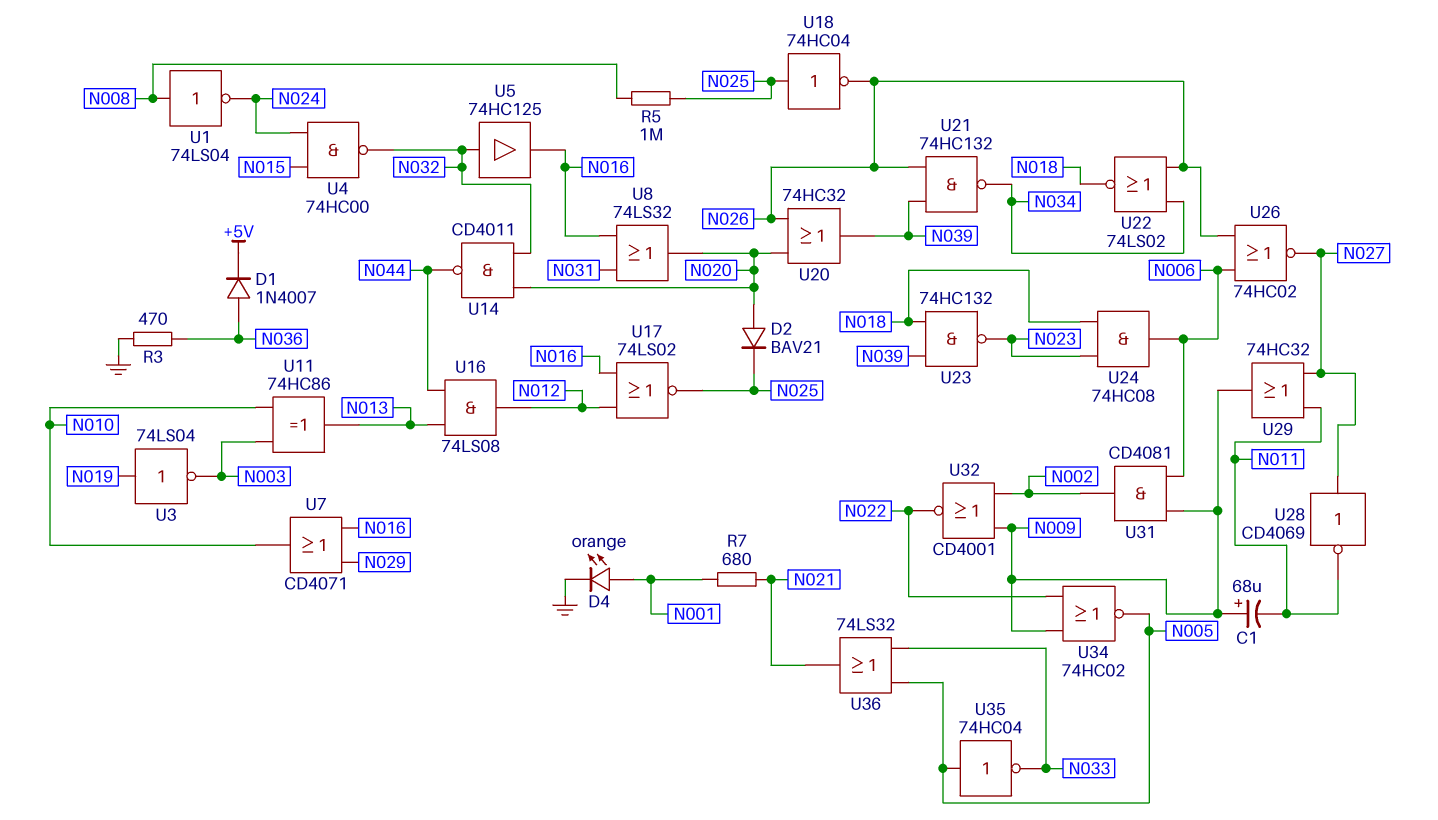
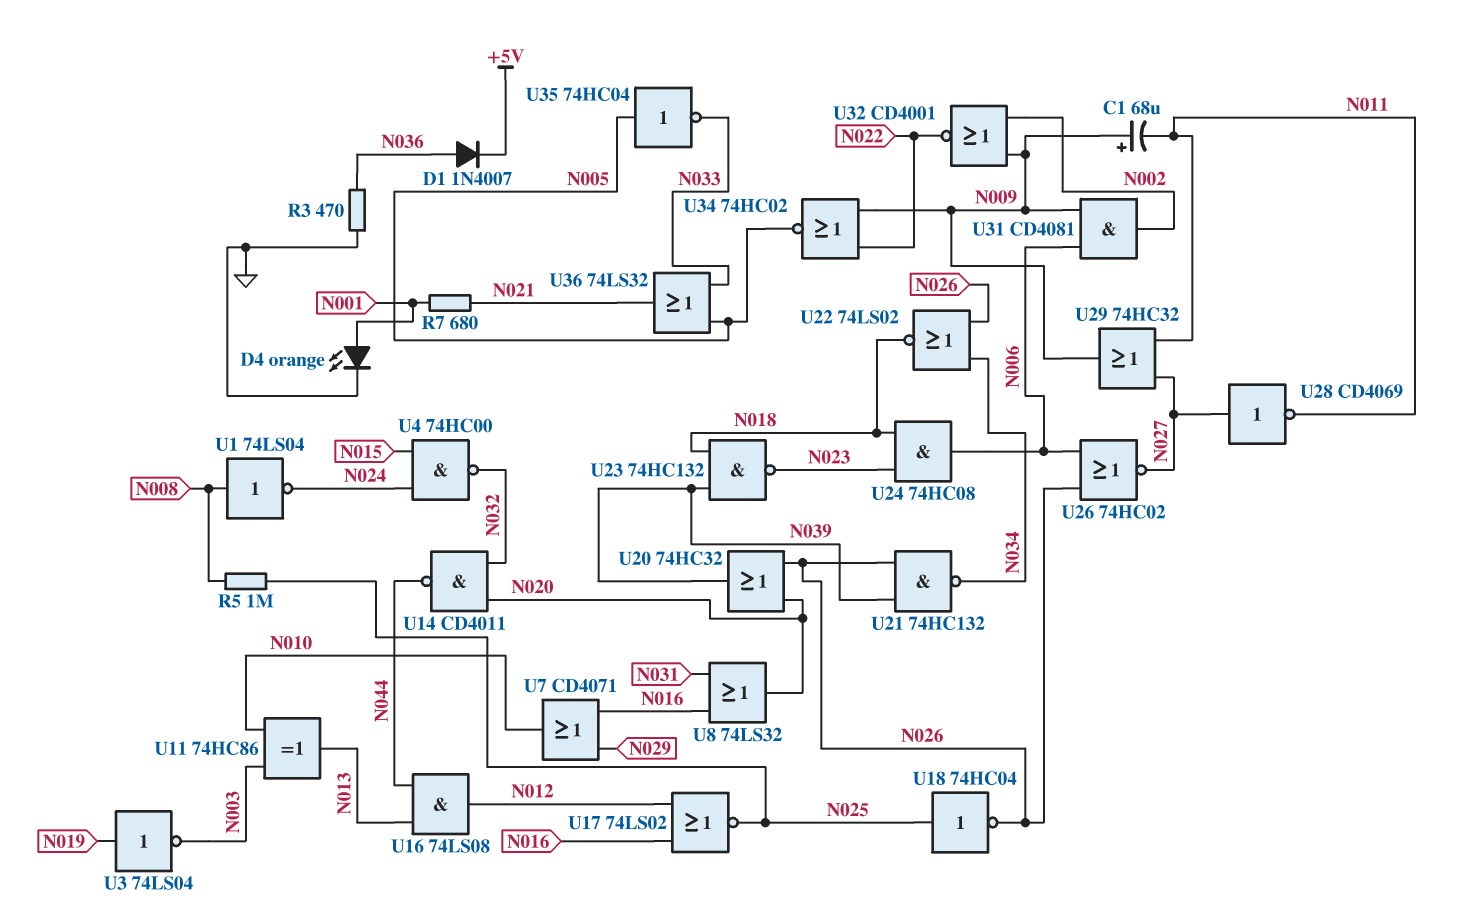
D2: diode BAV21 (A N020, K N025) -> none
U5: buffer 74HC125 (in N032, out N016) -> none

